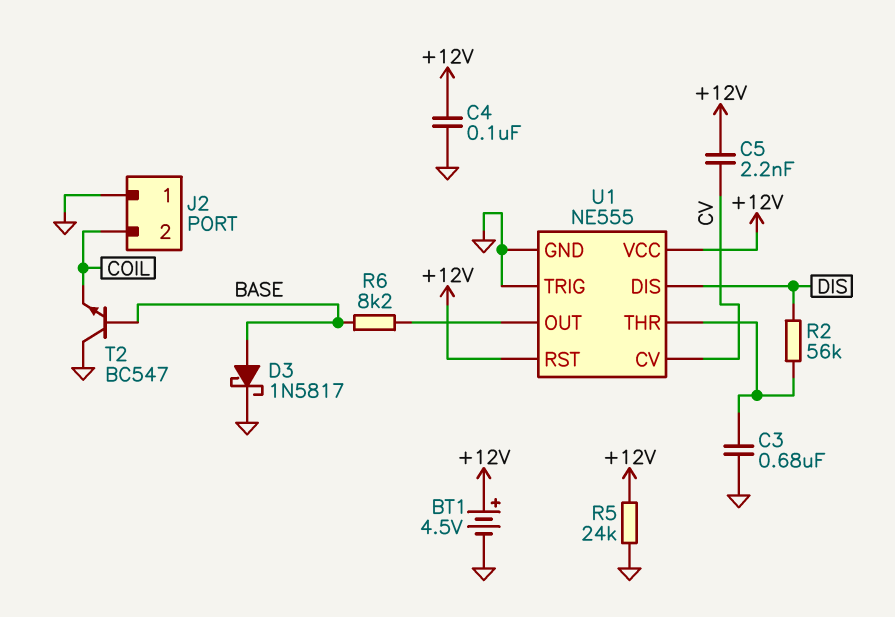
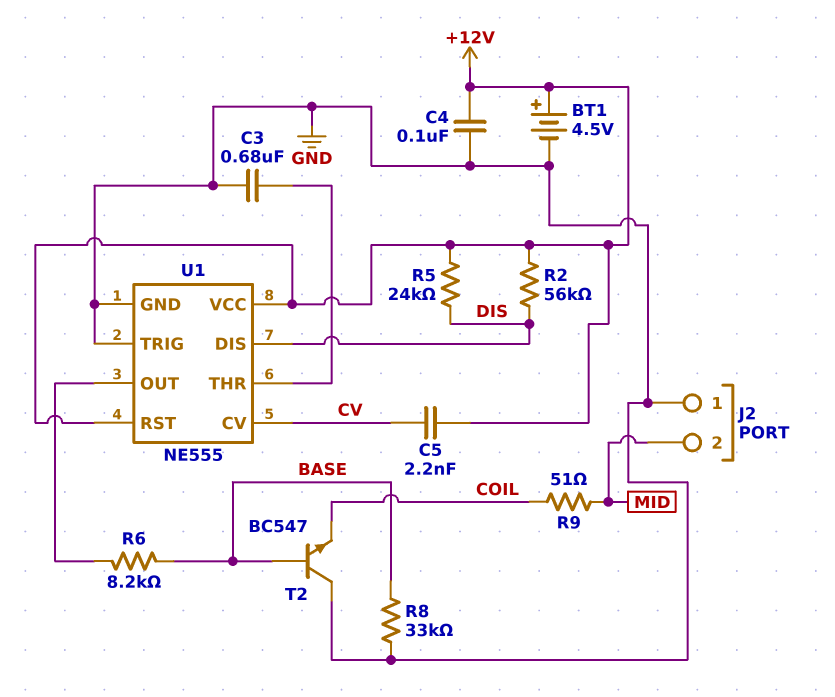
D3: schottky 1N5817 (A BASE, K GND) -> none
J2 pin 2: COIL -> MID
R2: 56k (DIS, U1/THR) -> 56k (+12V, DIS)
R5: 24k (+12V, GND) -> 24k (+12V, DIS)
R8: none -> 33k (BASE, GND)
R9: none -> 51 (COIL, MID)

